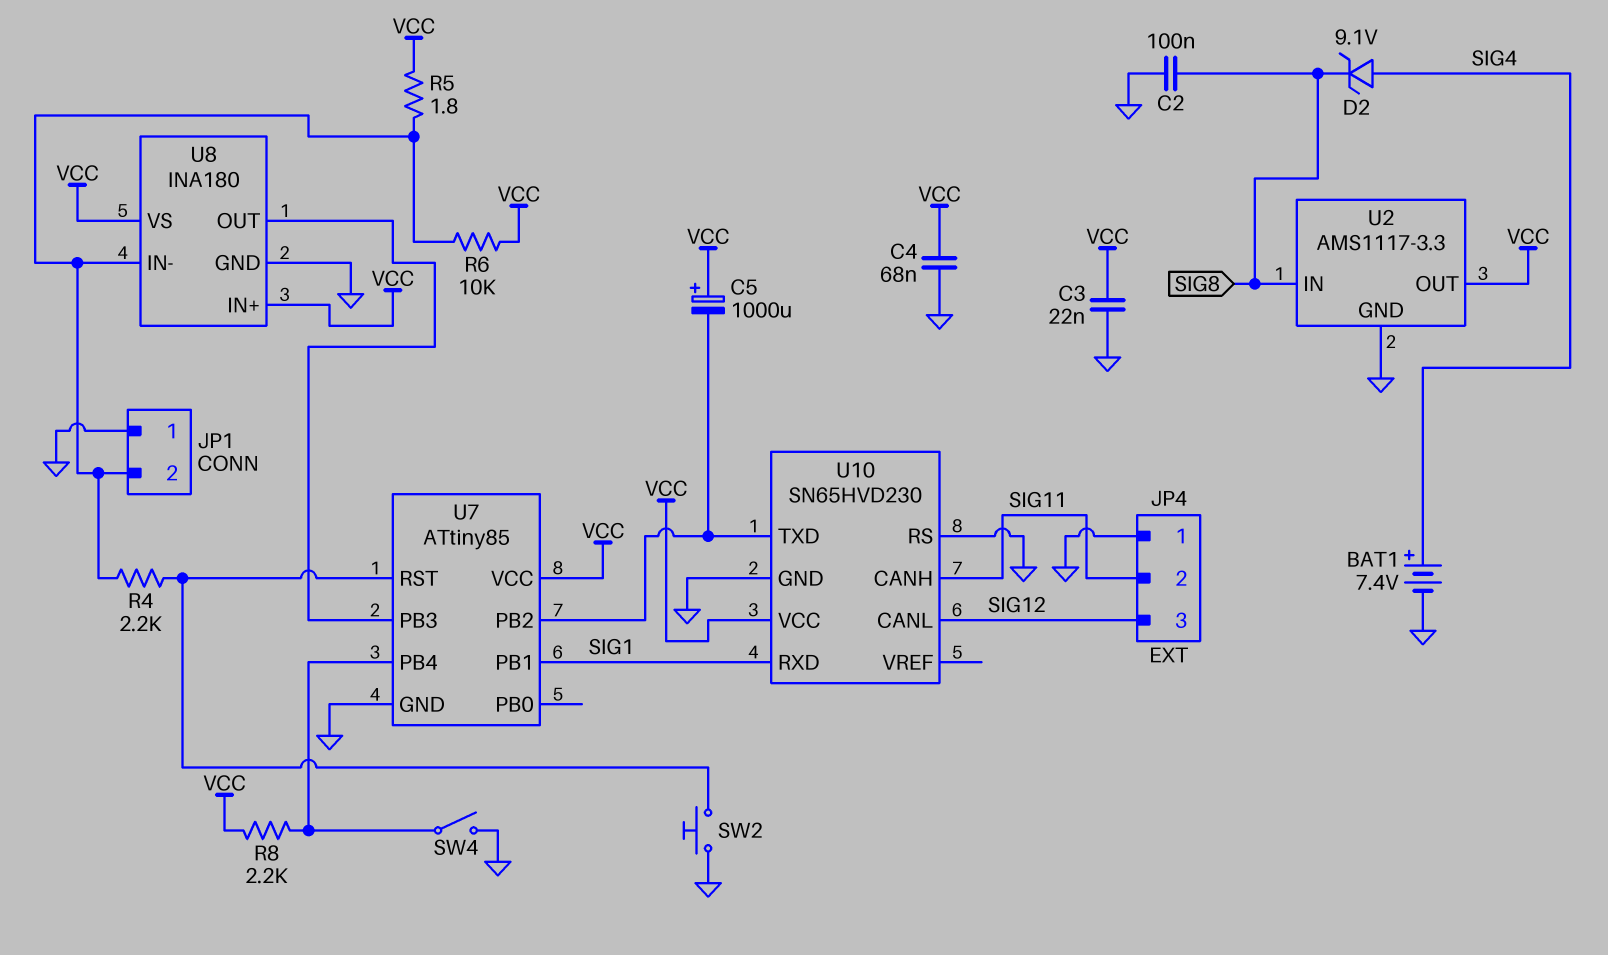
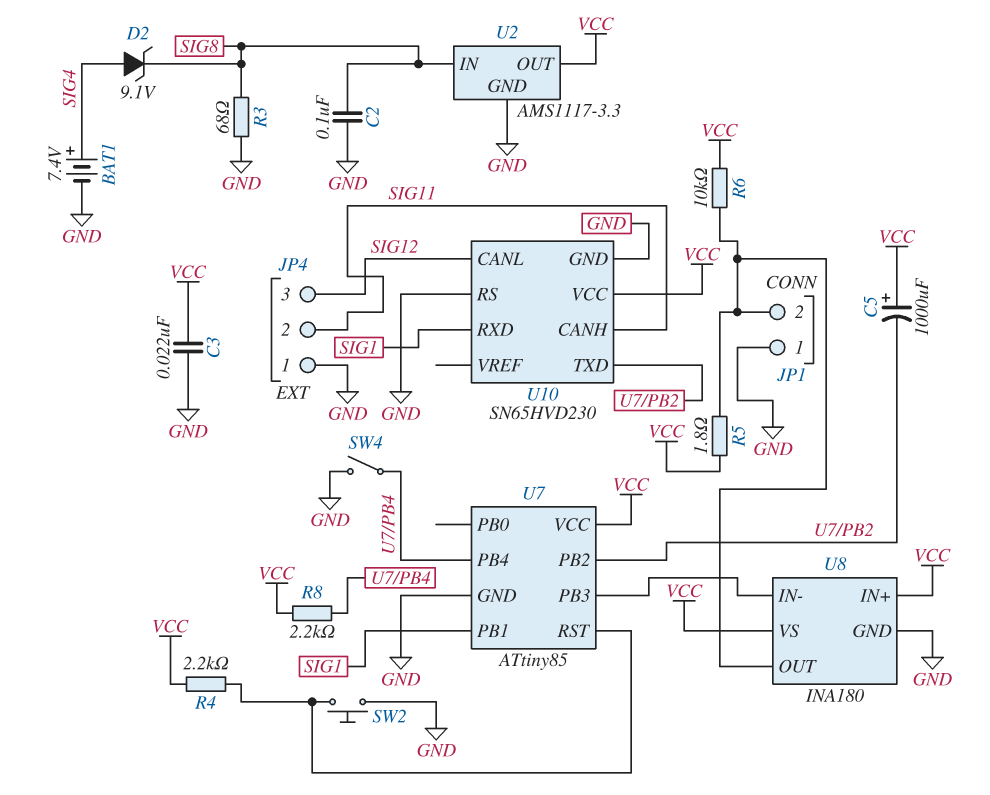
C4: 68nF (GND, VCC) -> none
R3: none -> 68 (GND, SIG8)
R4: 2.2k (JP1/2, U7/RST) -> 2.2k (U7/RST, VCC)
U8 pin IN-: JP1/2 -> U7/PB3
U8 pin OUT: U7/PB3 -> JP1/2

